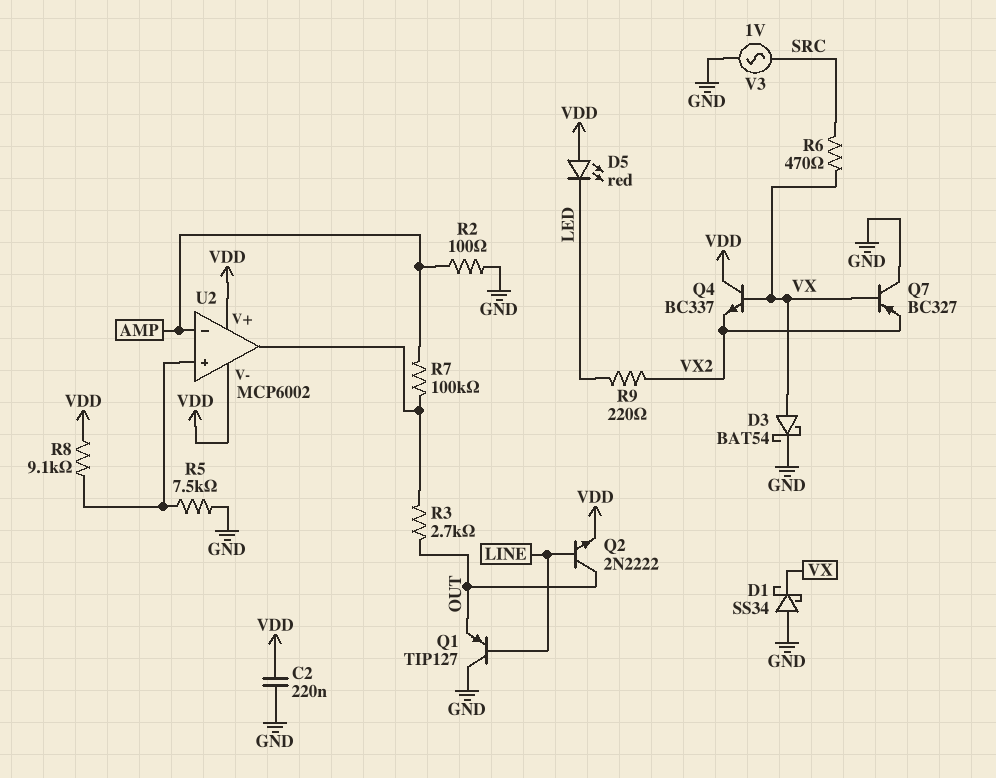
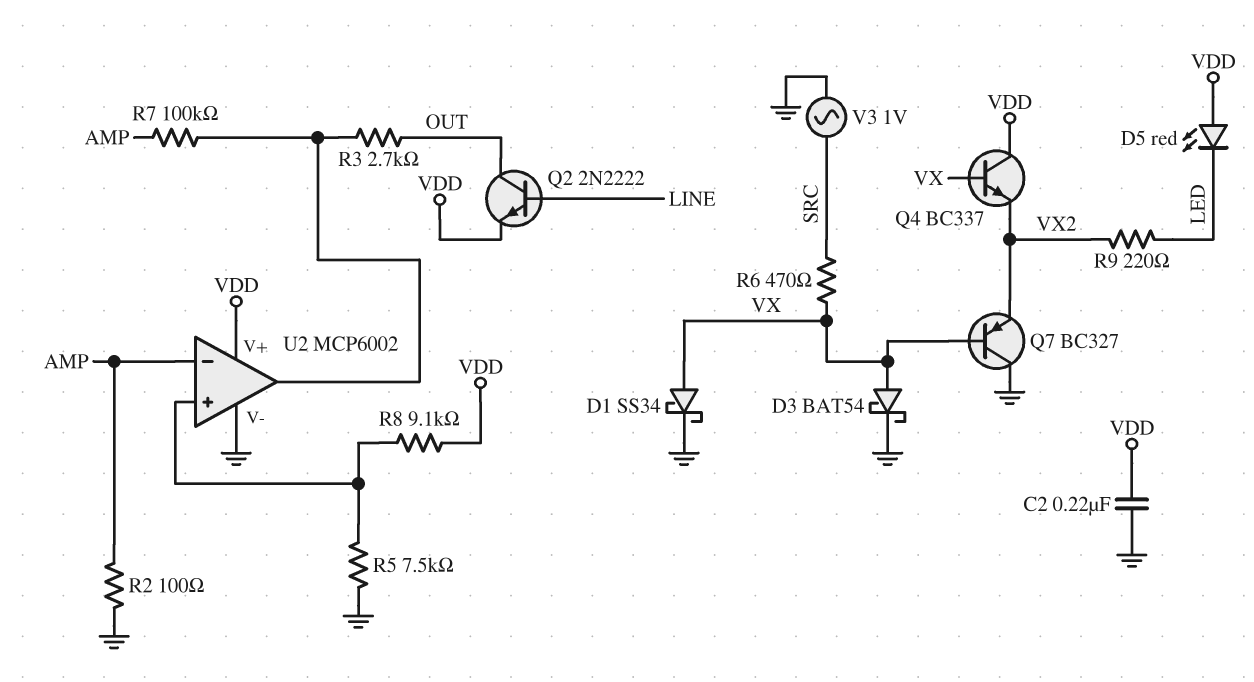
D1: schottky SS34 (A GND, K VX) -> schottky SS34 (A VX, K GND)
Q1: PNP TIP127 (B LINE, C GND, E OUT) -> none
U2 pin V-: VDD -> GND

